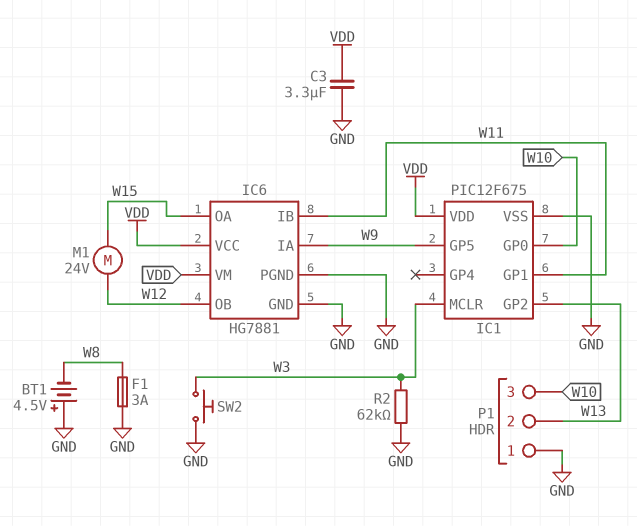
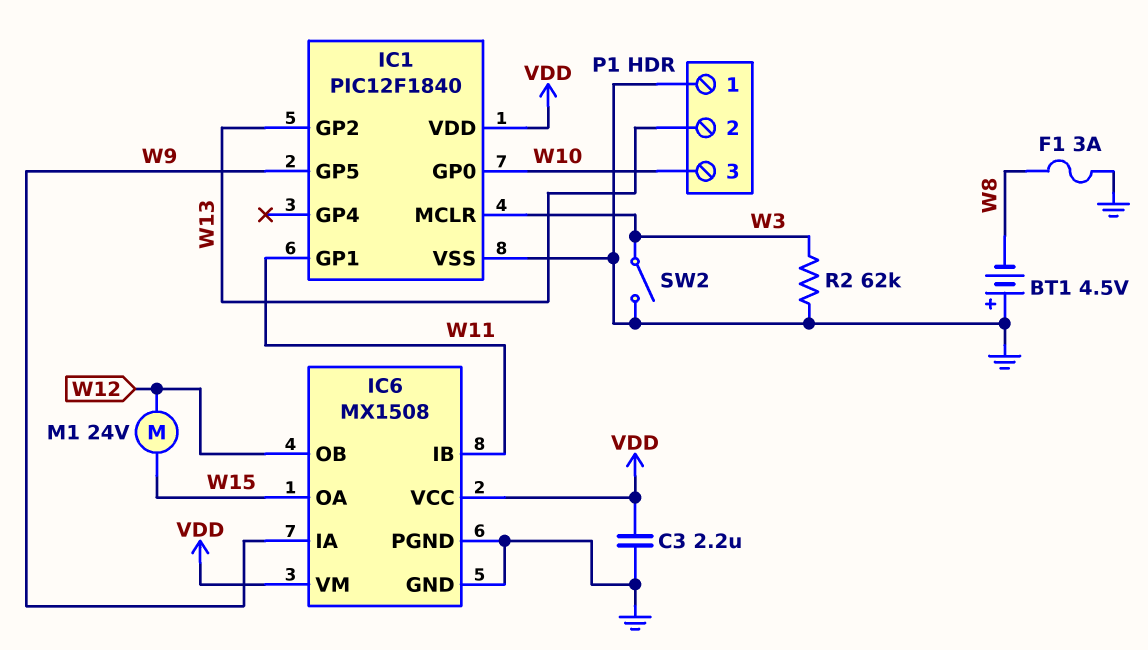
C3: 3.3uF (GND, VDD) -> 2.2uF (GND, VDD)
IC1: PIC12F675 -> PIC12F1840
IC6: HG7881 -> MX1508
SW2: button (GND, W3) -> switch (GND, W3)

